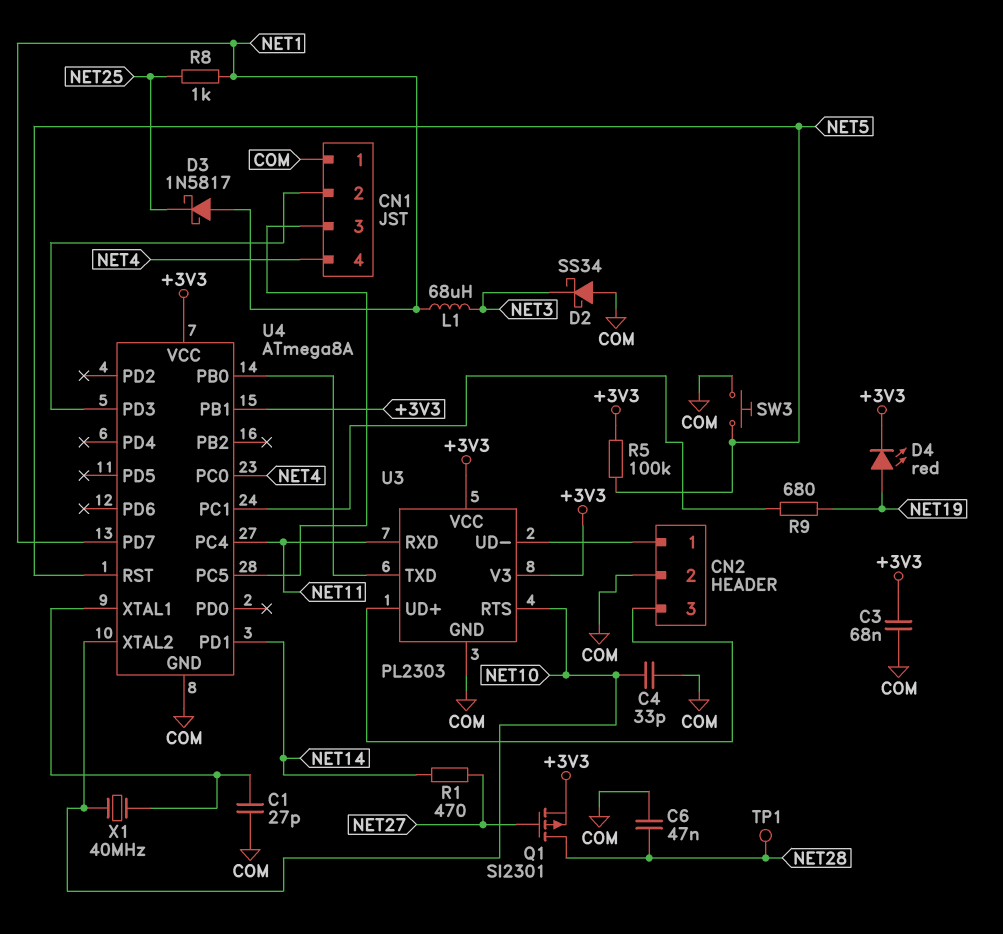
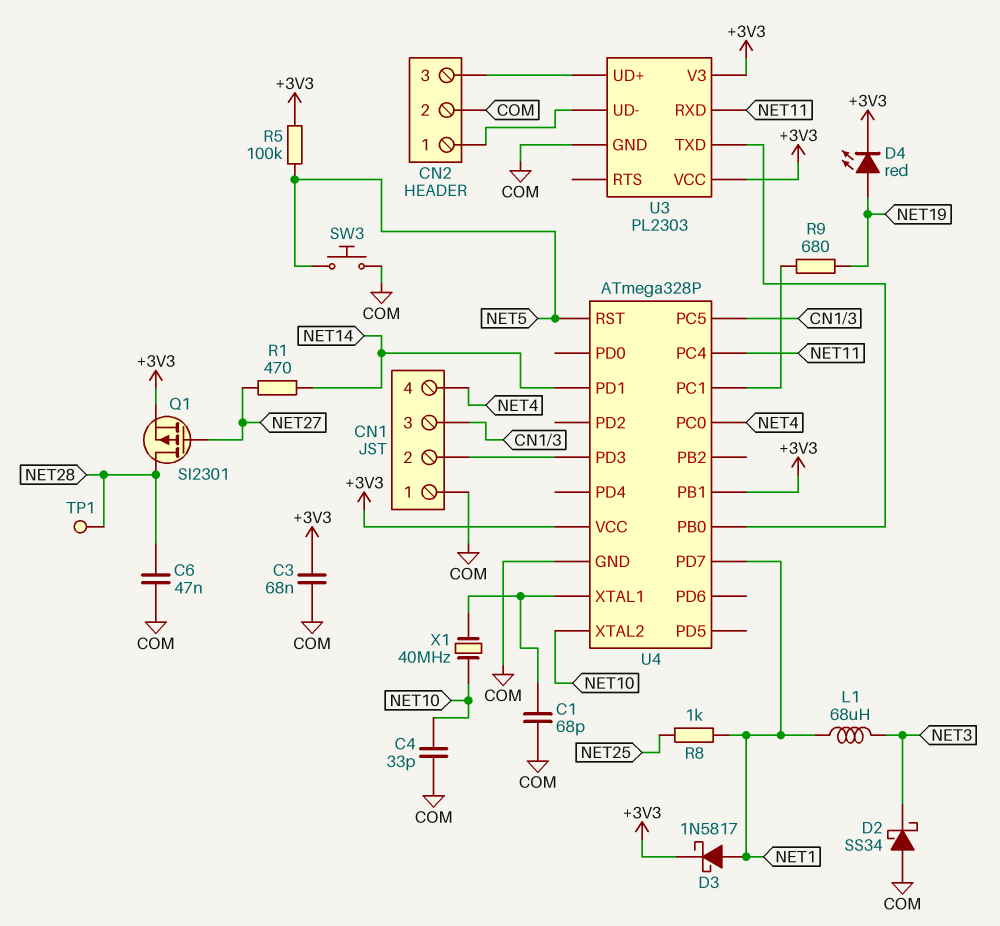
C1: 27pF (COM, U4/XTAL1) -> 68pF (COM, U4/XTAL1)
D3: schottky 1N5817 (A NET1, K NET25) -> schottky 1N5817 (A NET1, K +3V3)
U3 pin RTS: NET10 -> none
U4: ATmega8A -> ATmega328P

